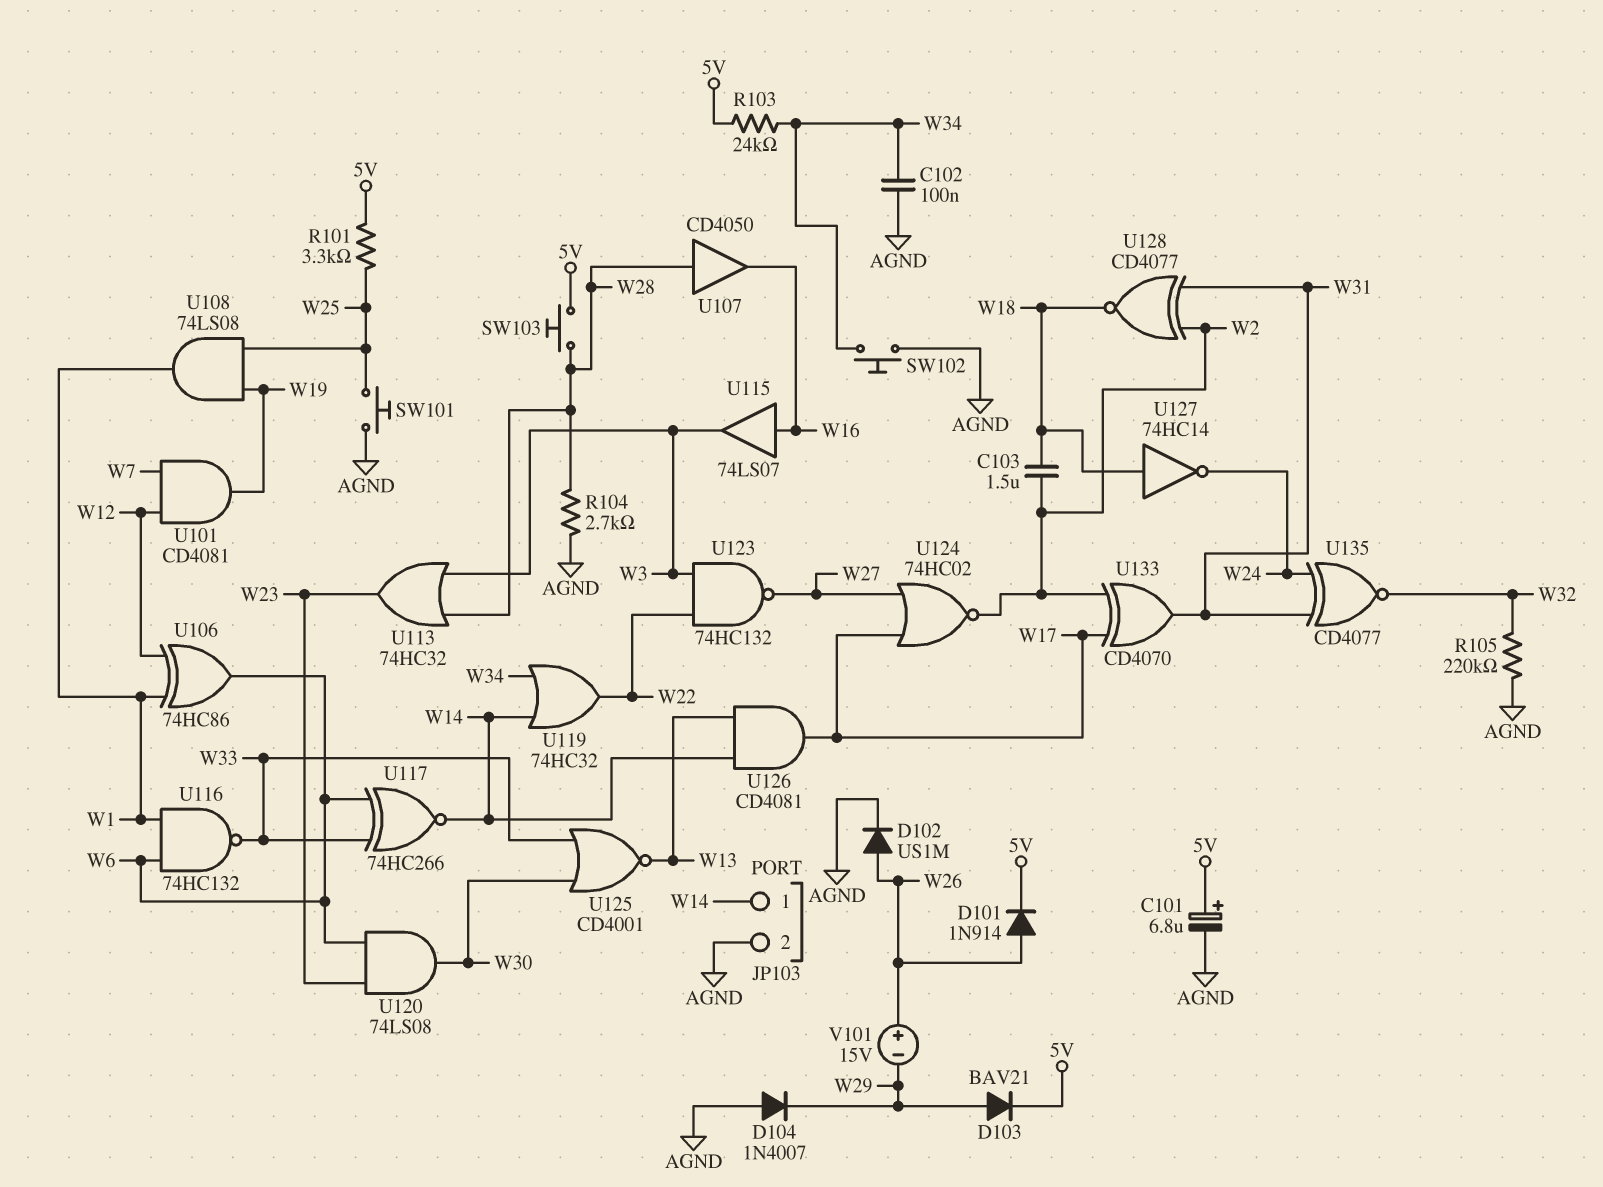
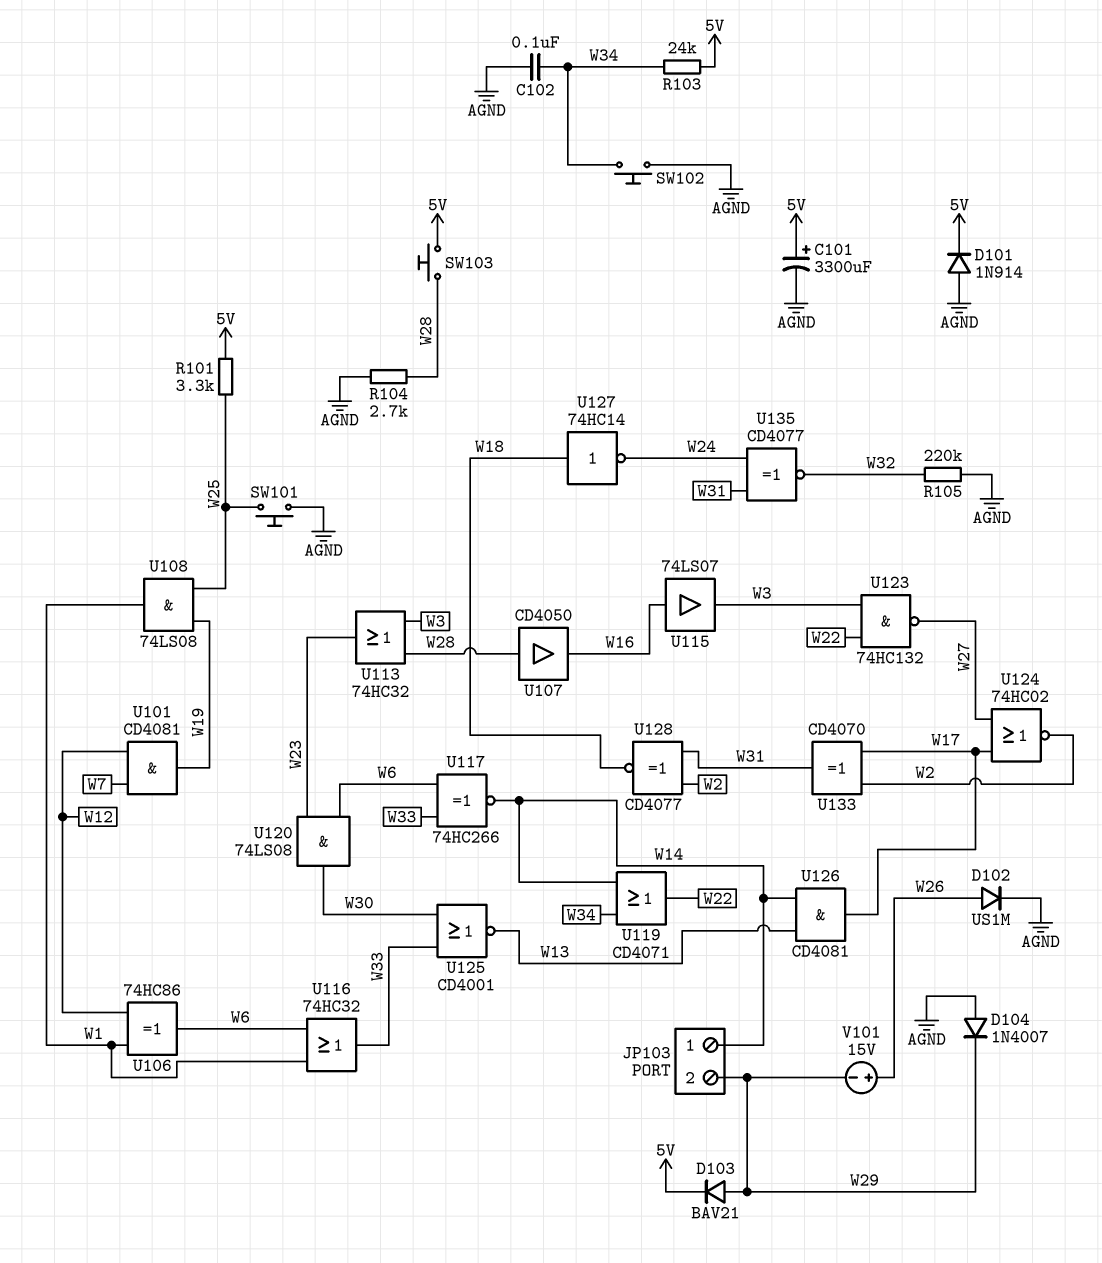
C101: 6.8uF (plus 5V, minus AGND) -> 3300uF (plus 5V, minus AGND)
C103: 1.5uF (W2, W18) -> none
D101: diode 1N914 (A W26, K 5V) -> diode 1N914 (A AGND, K 5V)
JP103 pin 2: AGND -> W29
U116: NAND 74HC132 (in W1, in W6, out W33) -> OR 74HC32 (in W1, in W6, out W33)
U119: OR 74HC32 (in W14, in W34, out W22) -> OR CD4071 (in W14, in W34, out W22)

